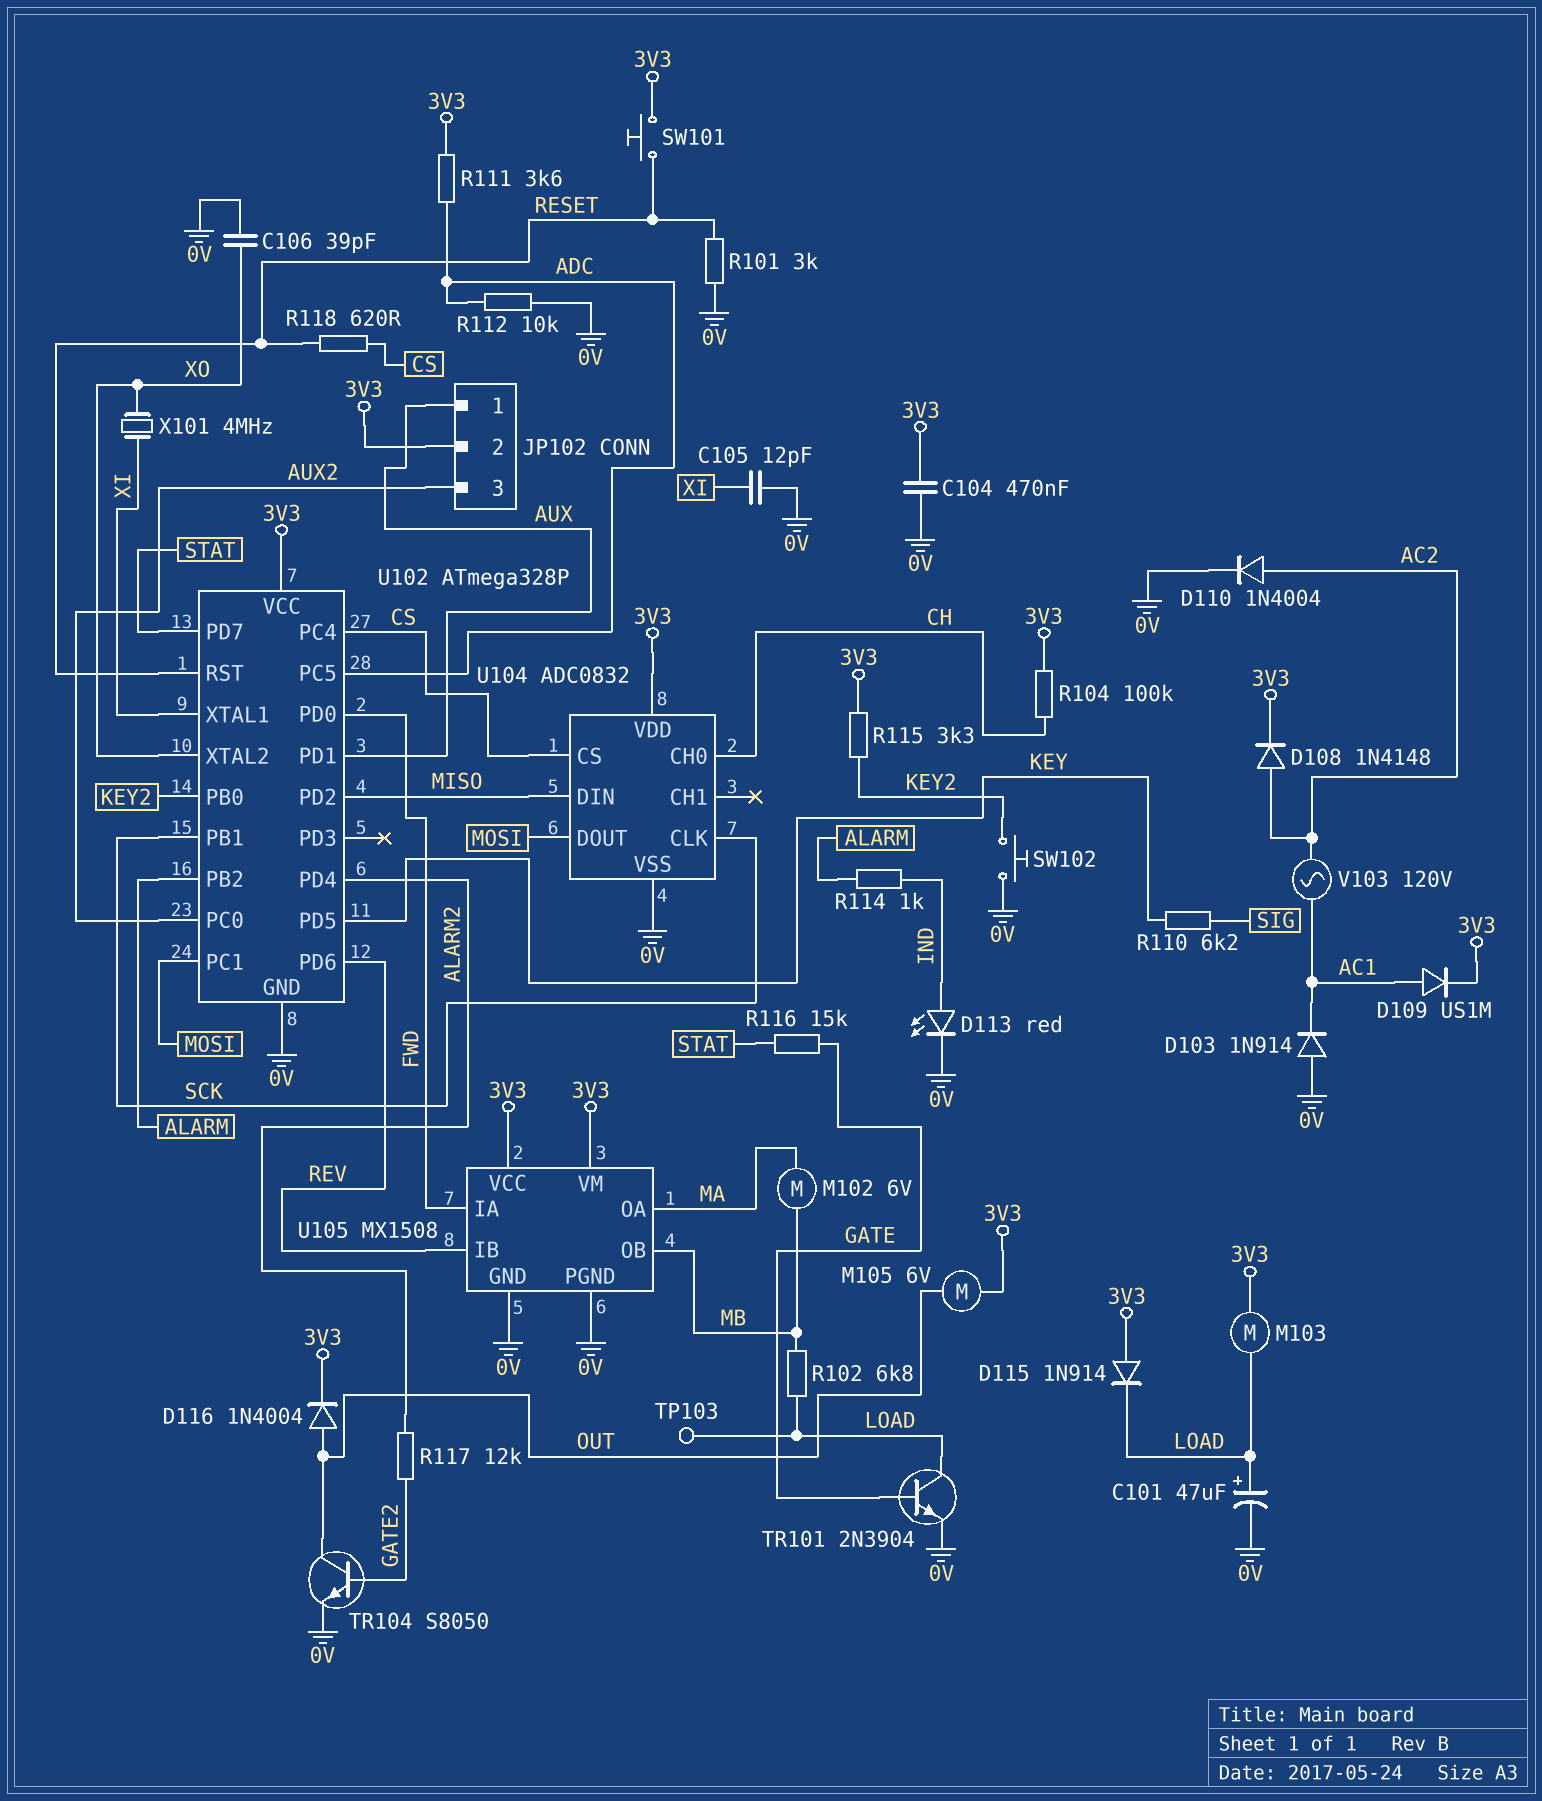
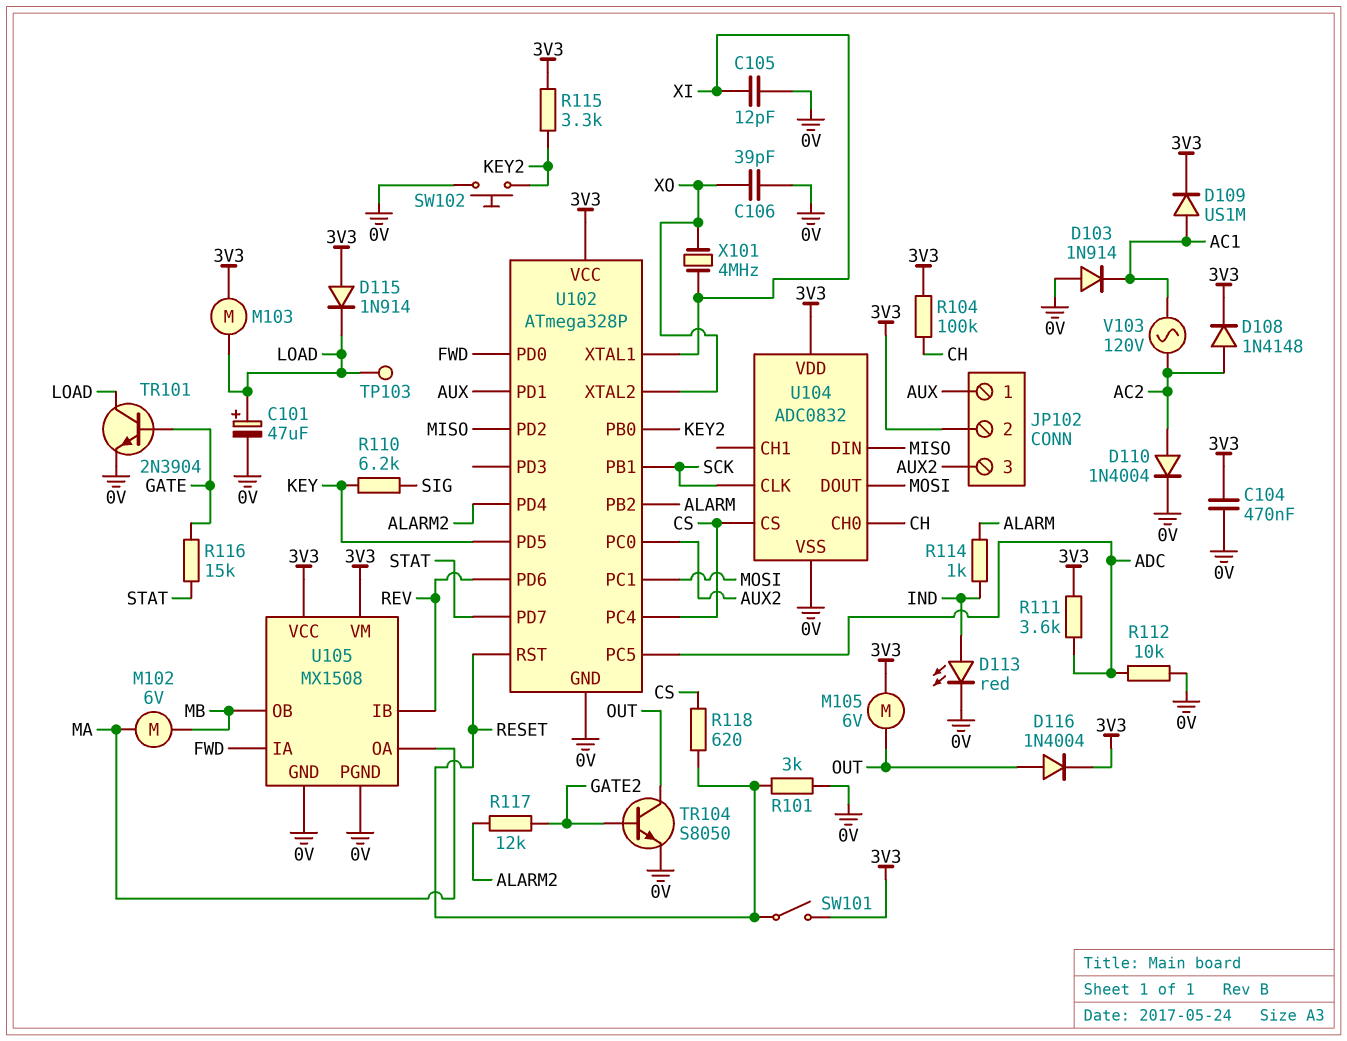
R102: 6.8k (LOAD, MB) -> none
SW101: button (3V3, RESET) -> switch (3V3, RESET)

